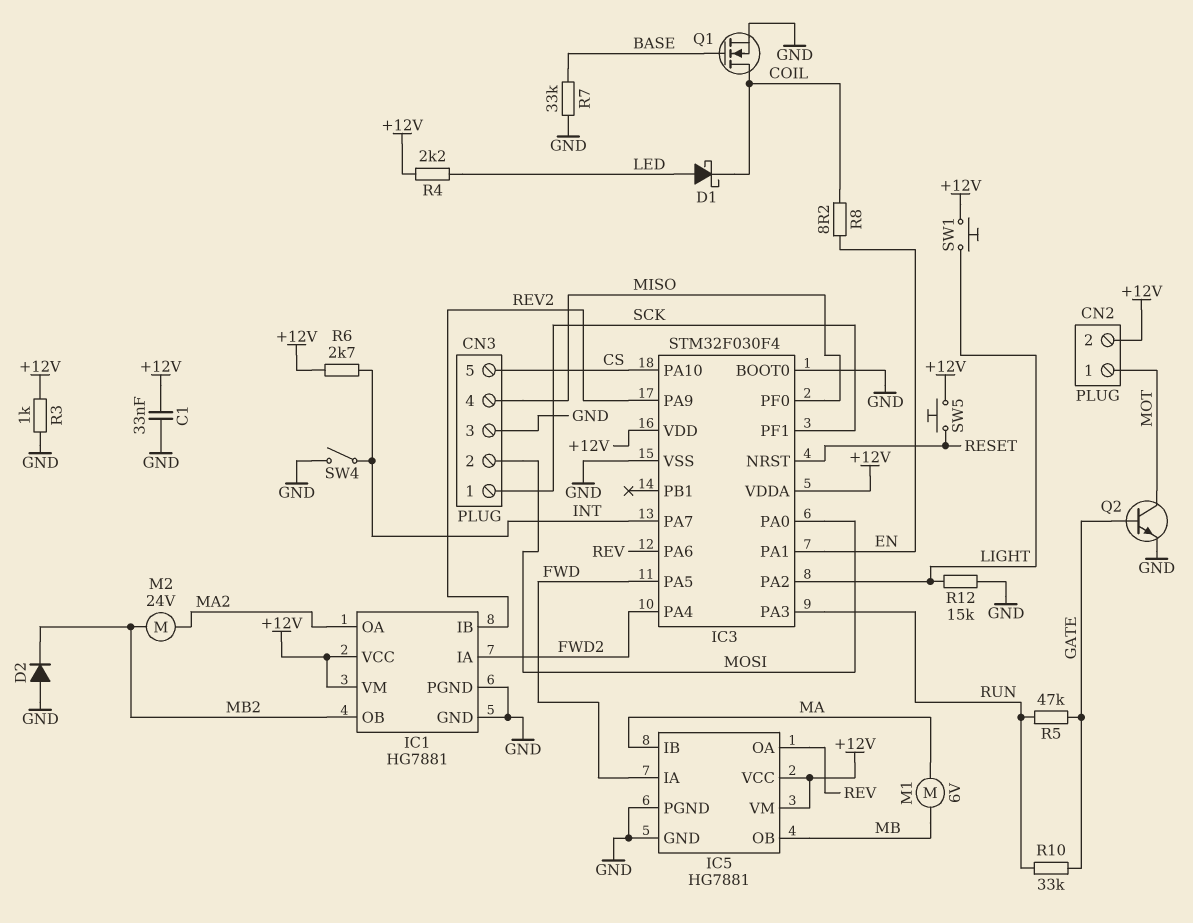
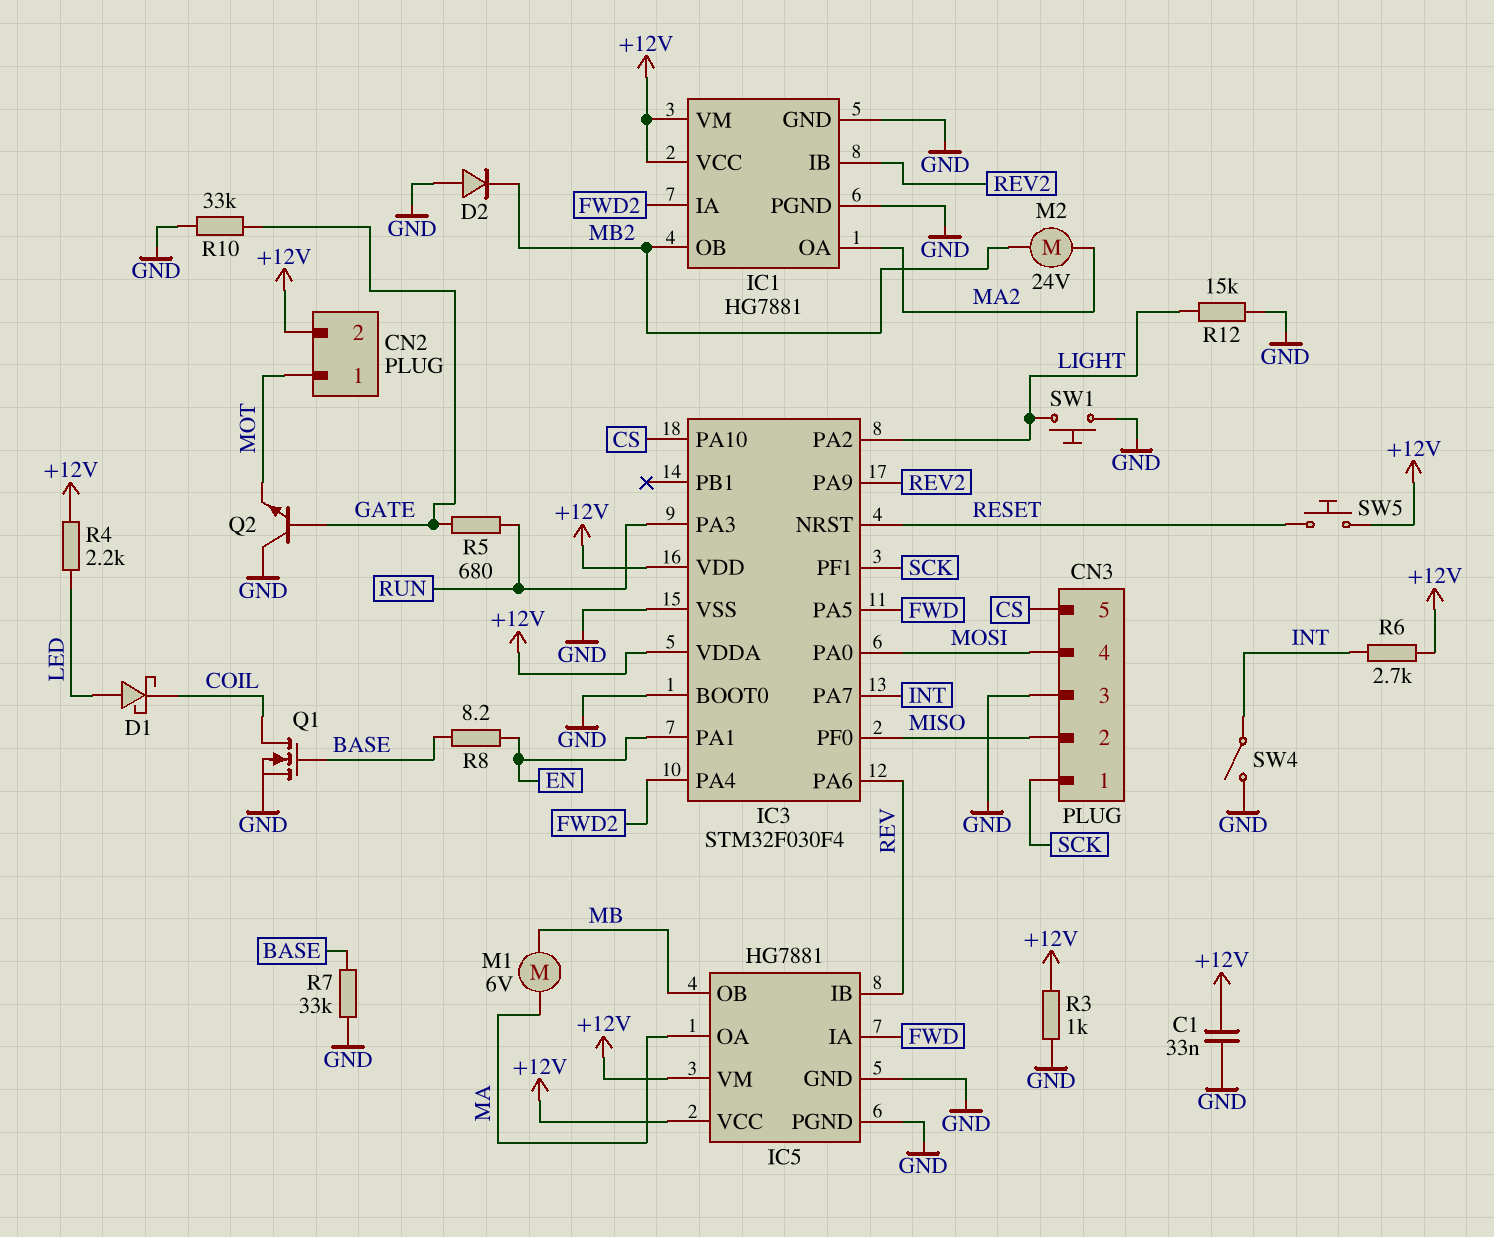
CN3 pin 2: MOSI -> MISO
CN3 pin 4: MISO -> MOSI
IC5 pin IB: MA -> REV
IC5 pin OA: REV -> MA
Q2: NPN (B GATE, C MOT, E GND) -> NPN (B GATE, C GND, E MOT)
R5: 47k (GATE, RUN) -> 680 (GATE, RUN)
R8: 8.2 (COIL, EN) -> 8.2 (BASE, EN)
R10: 33k (GATE, RUN) -> 33k (GATE, GND)
SW1: button (+12V, LIGHT) -> button (GND, LIGHT)

